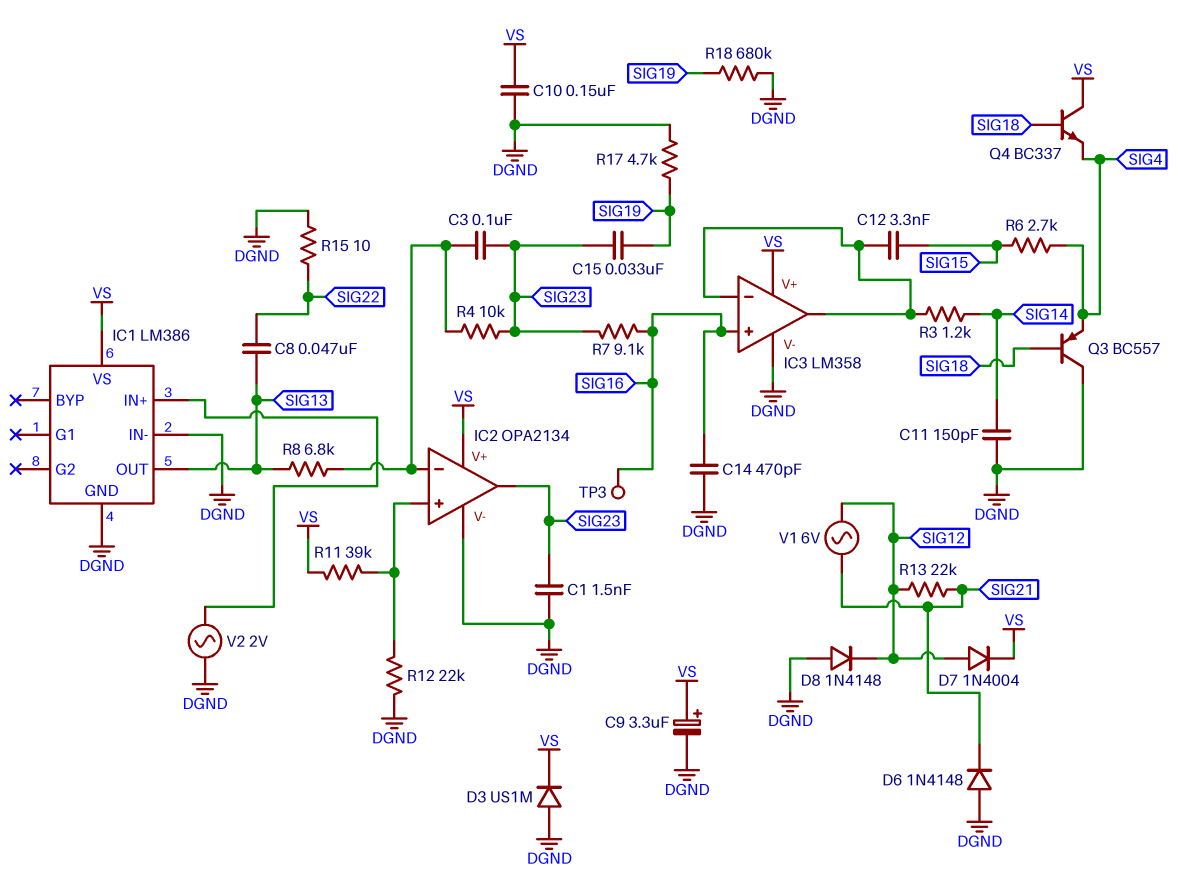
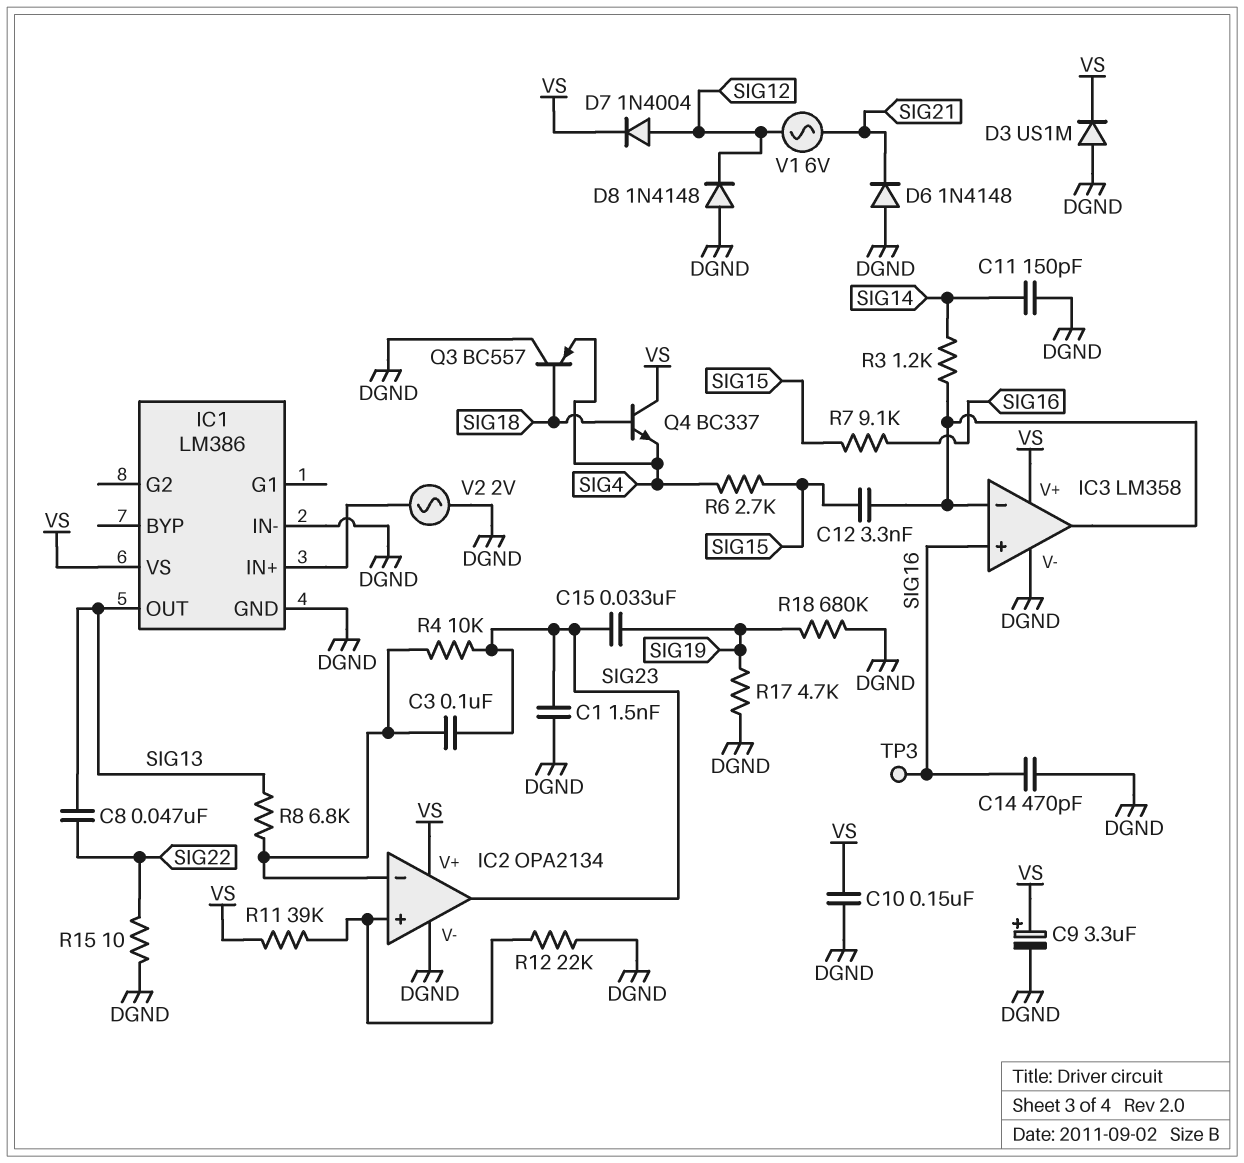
R7: 9.1k (SIG16, SIG23) -> 9.1k (SIG15, SIG16)
R13: 22k (SIG12, SIG21) -> none

